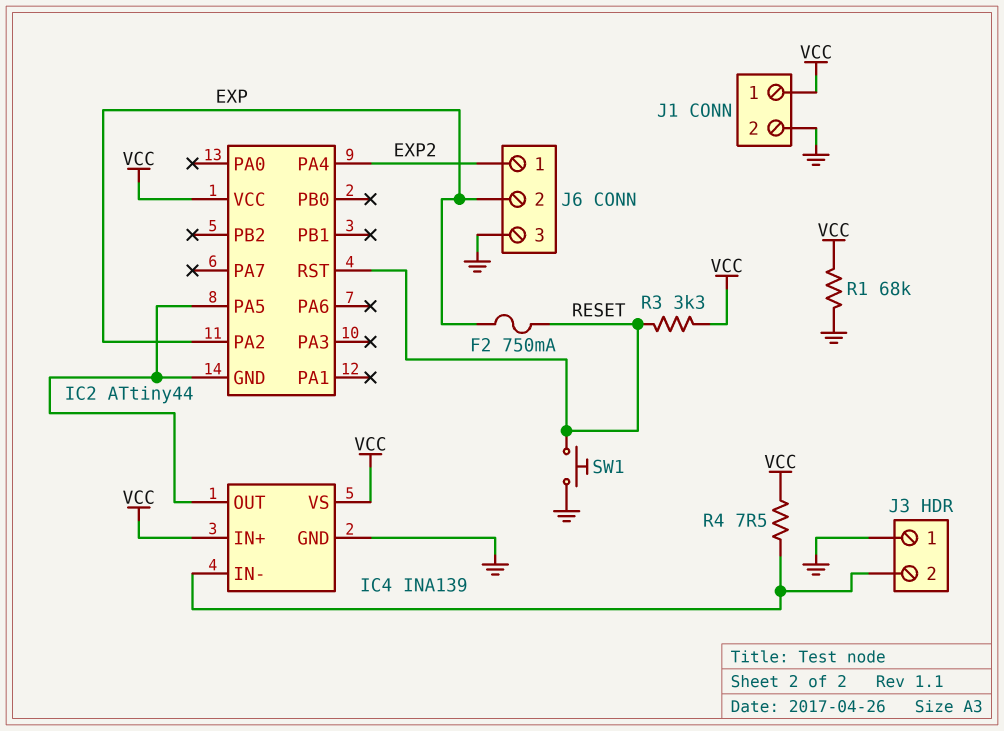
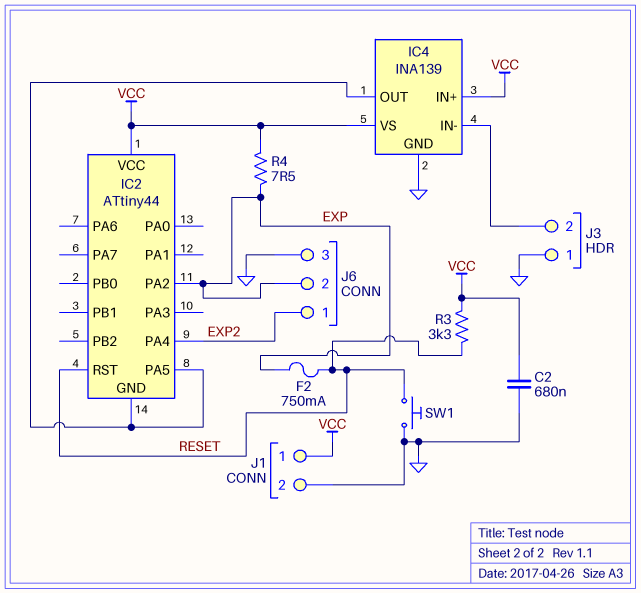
C2: none -> 680nF (GND, VCC)
R1: 68k (GND, VCC) -> none
R4: 7.5 (IC4/IN-, VCC) -> 7.5 (EXP, VCC)

